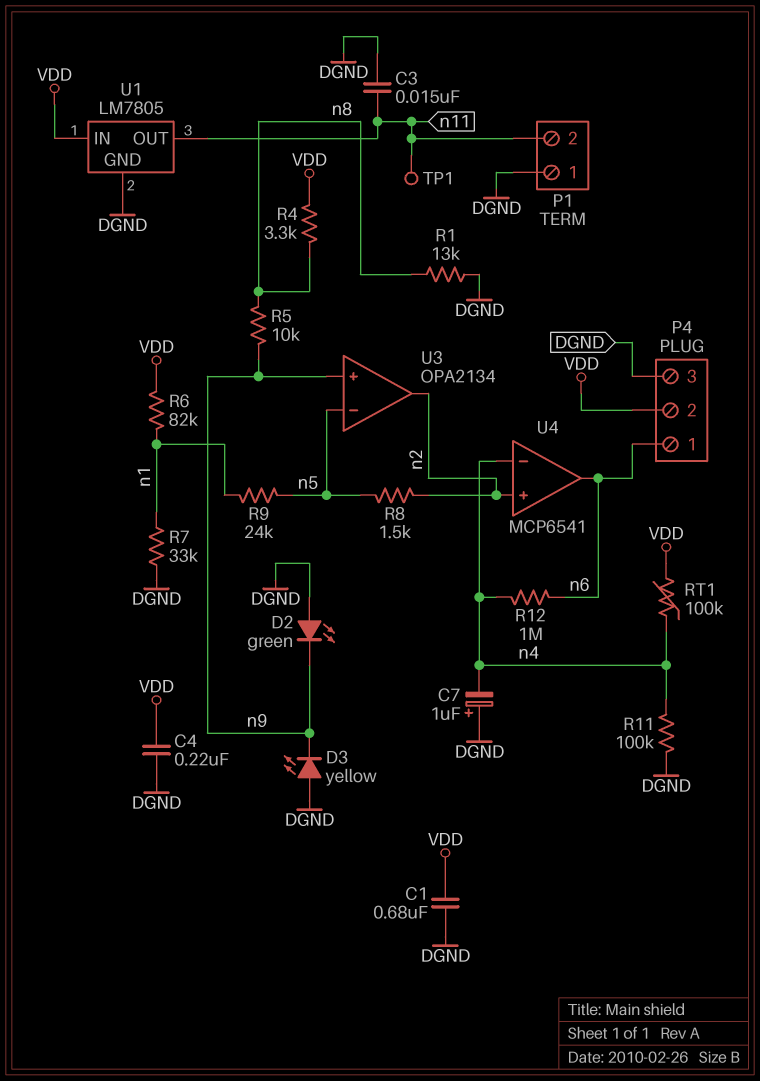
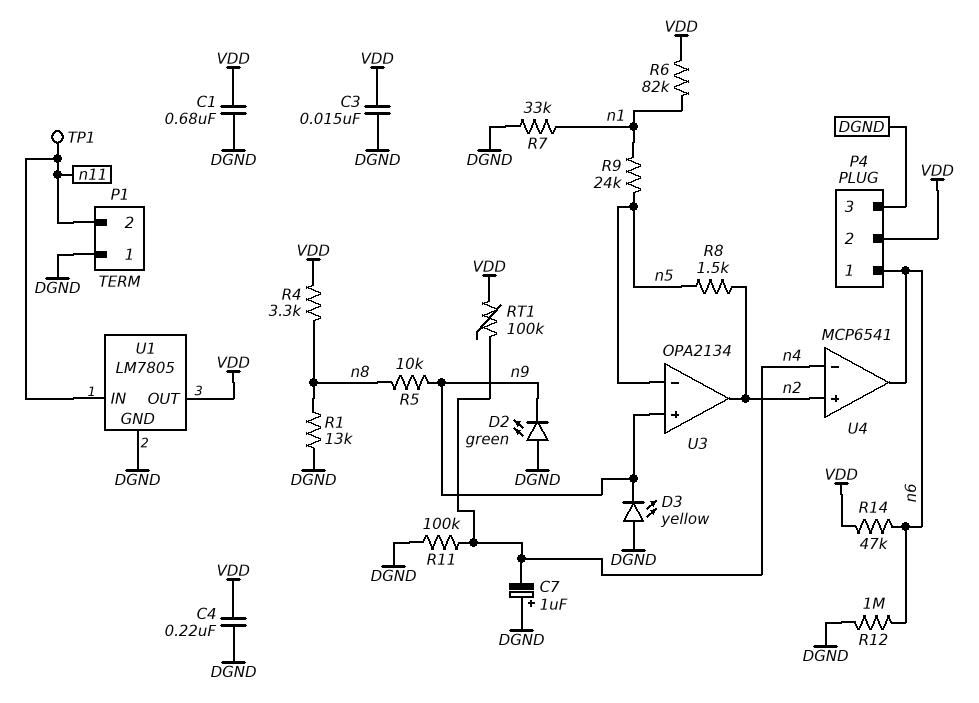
C3: 15nF (DGND, n11) -> 15nF (DGND, VDD)
R12: 1M (n4, n6) -> 1M (DGND, n6)
R14: none -> 47k (VDD, n6)
U1 pin IN: VDD -> n11
U1 pin OUT: n11 -> VDD

